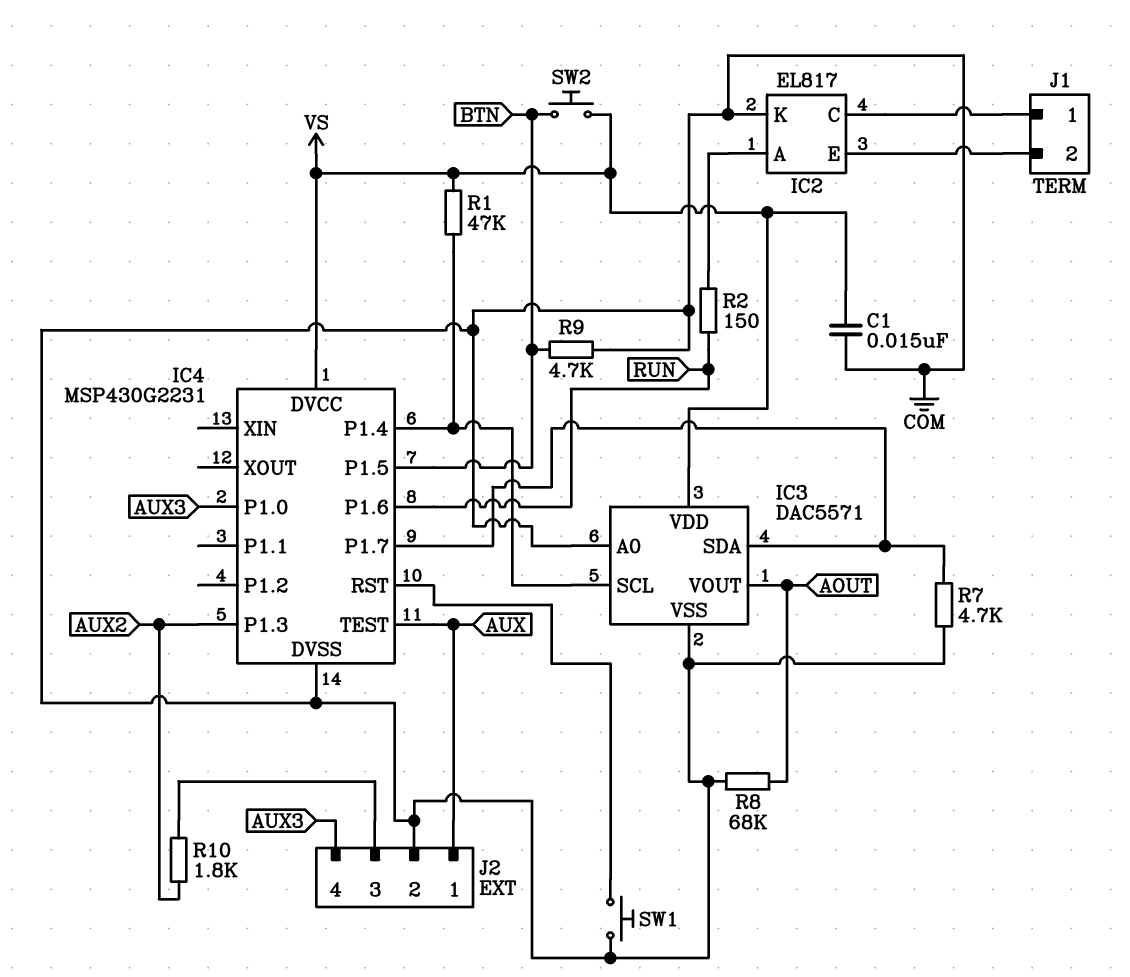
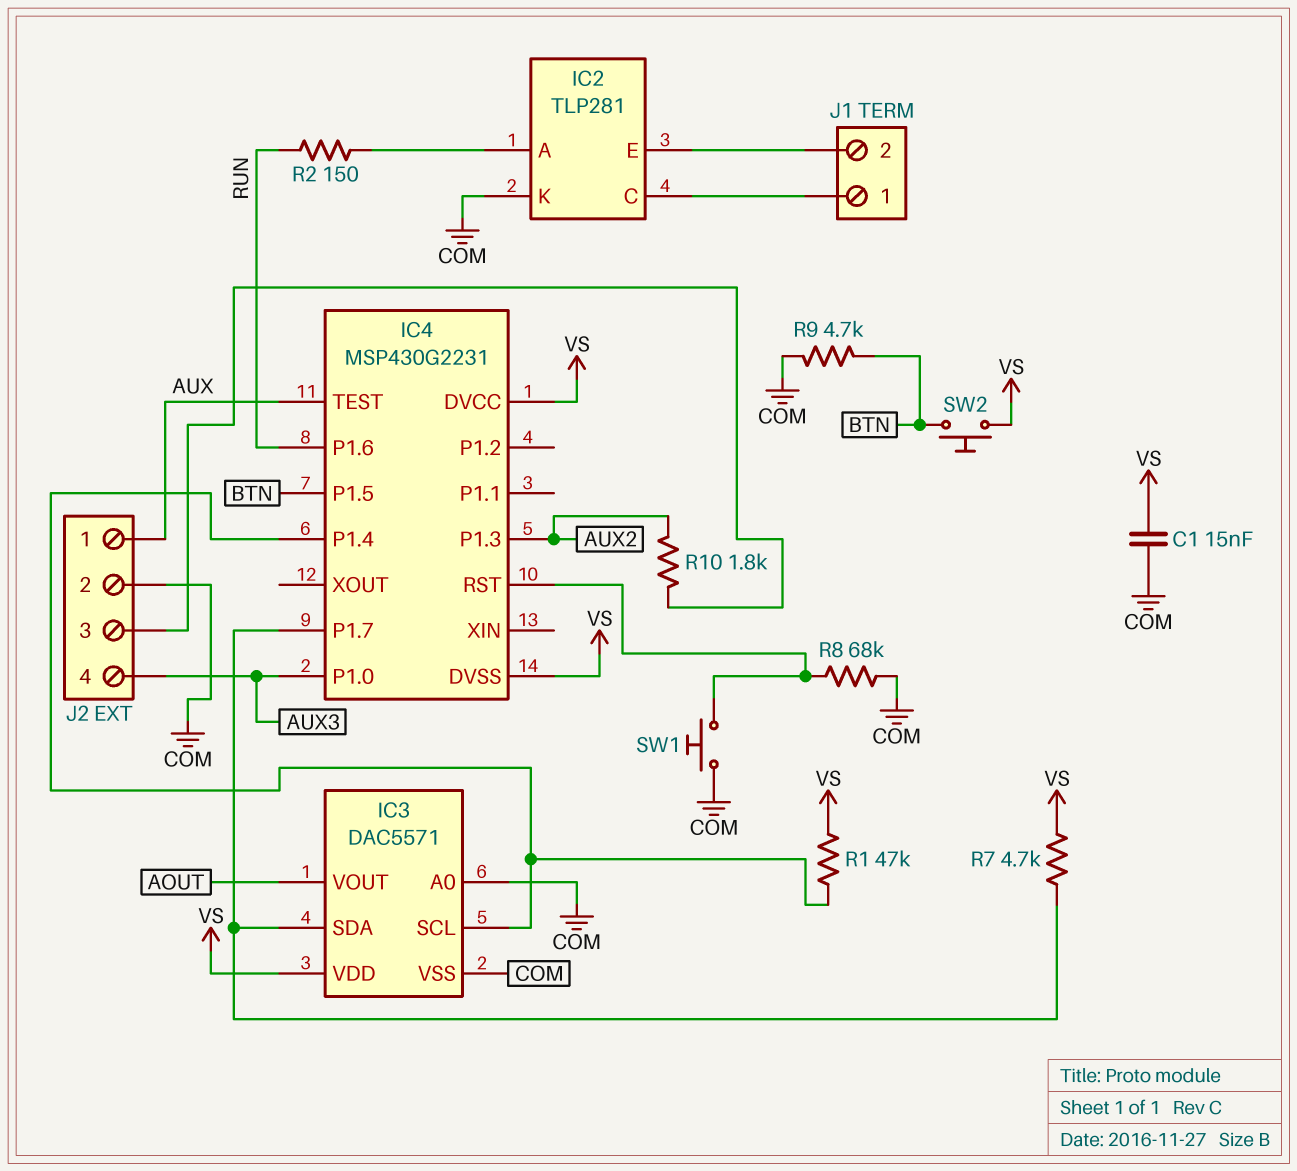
IC2: EL817 -> TLP281
IC4 pin DVSS: COM -> VS
R7: 4.7k (COM, IC3/SDA) -> 4.7k (IC3/SDA, VS)
R8: 68k (AOUT, COM) -> 68k (COM, IC4/RST)

